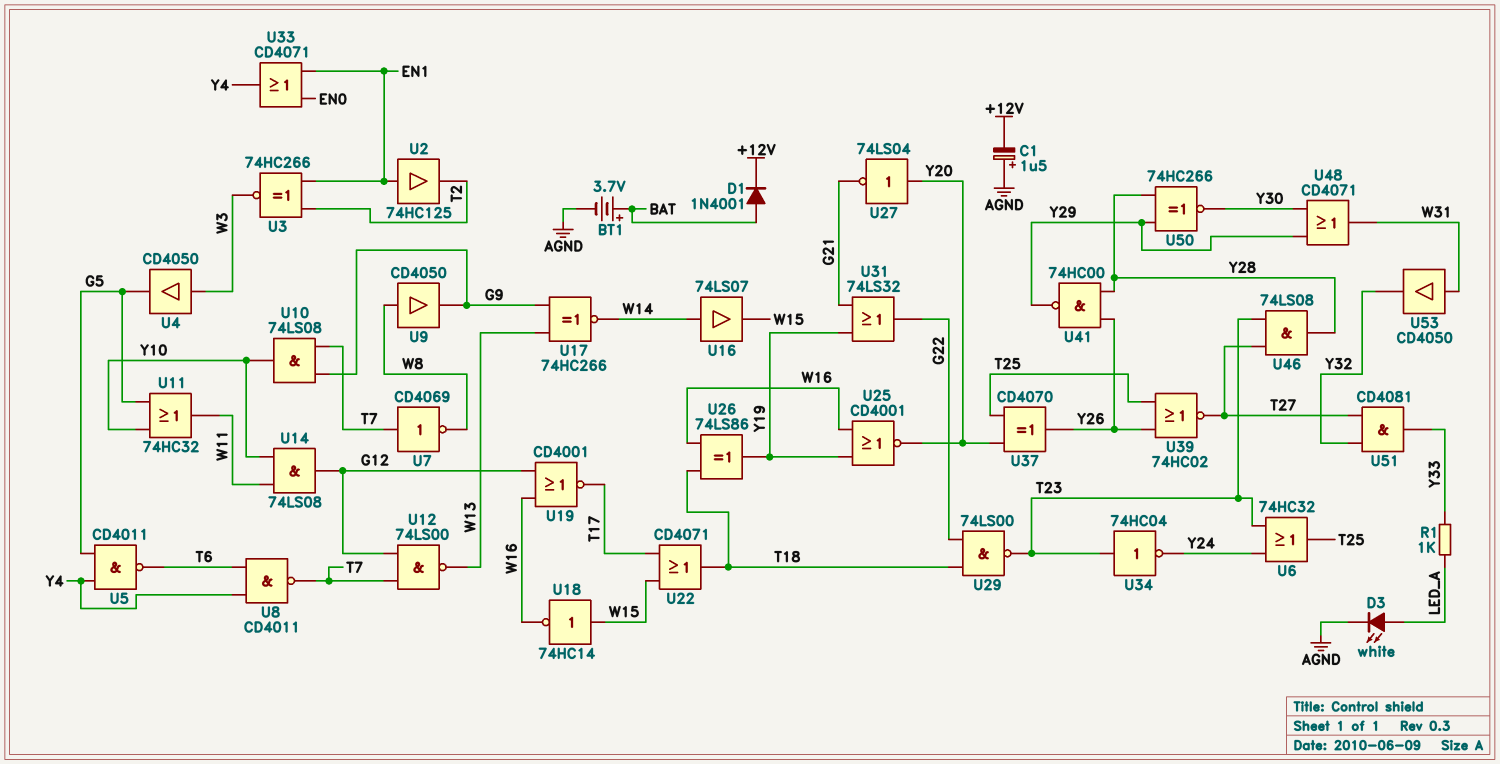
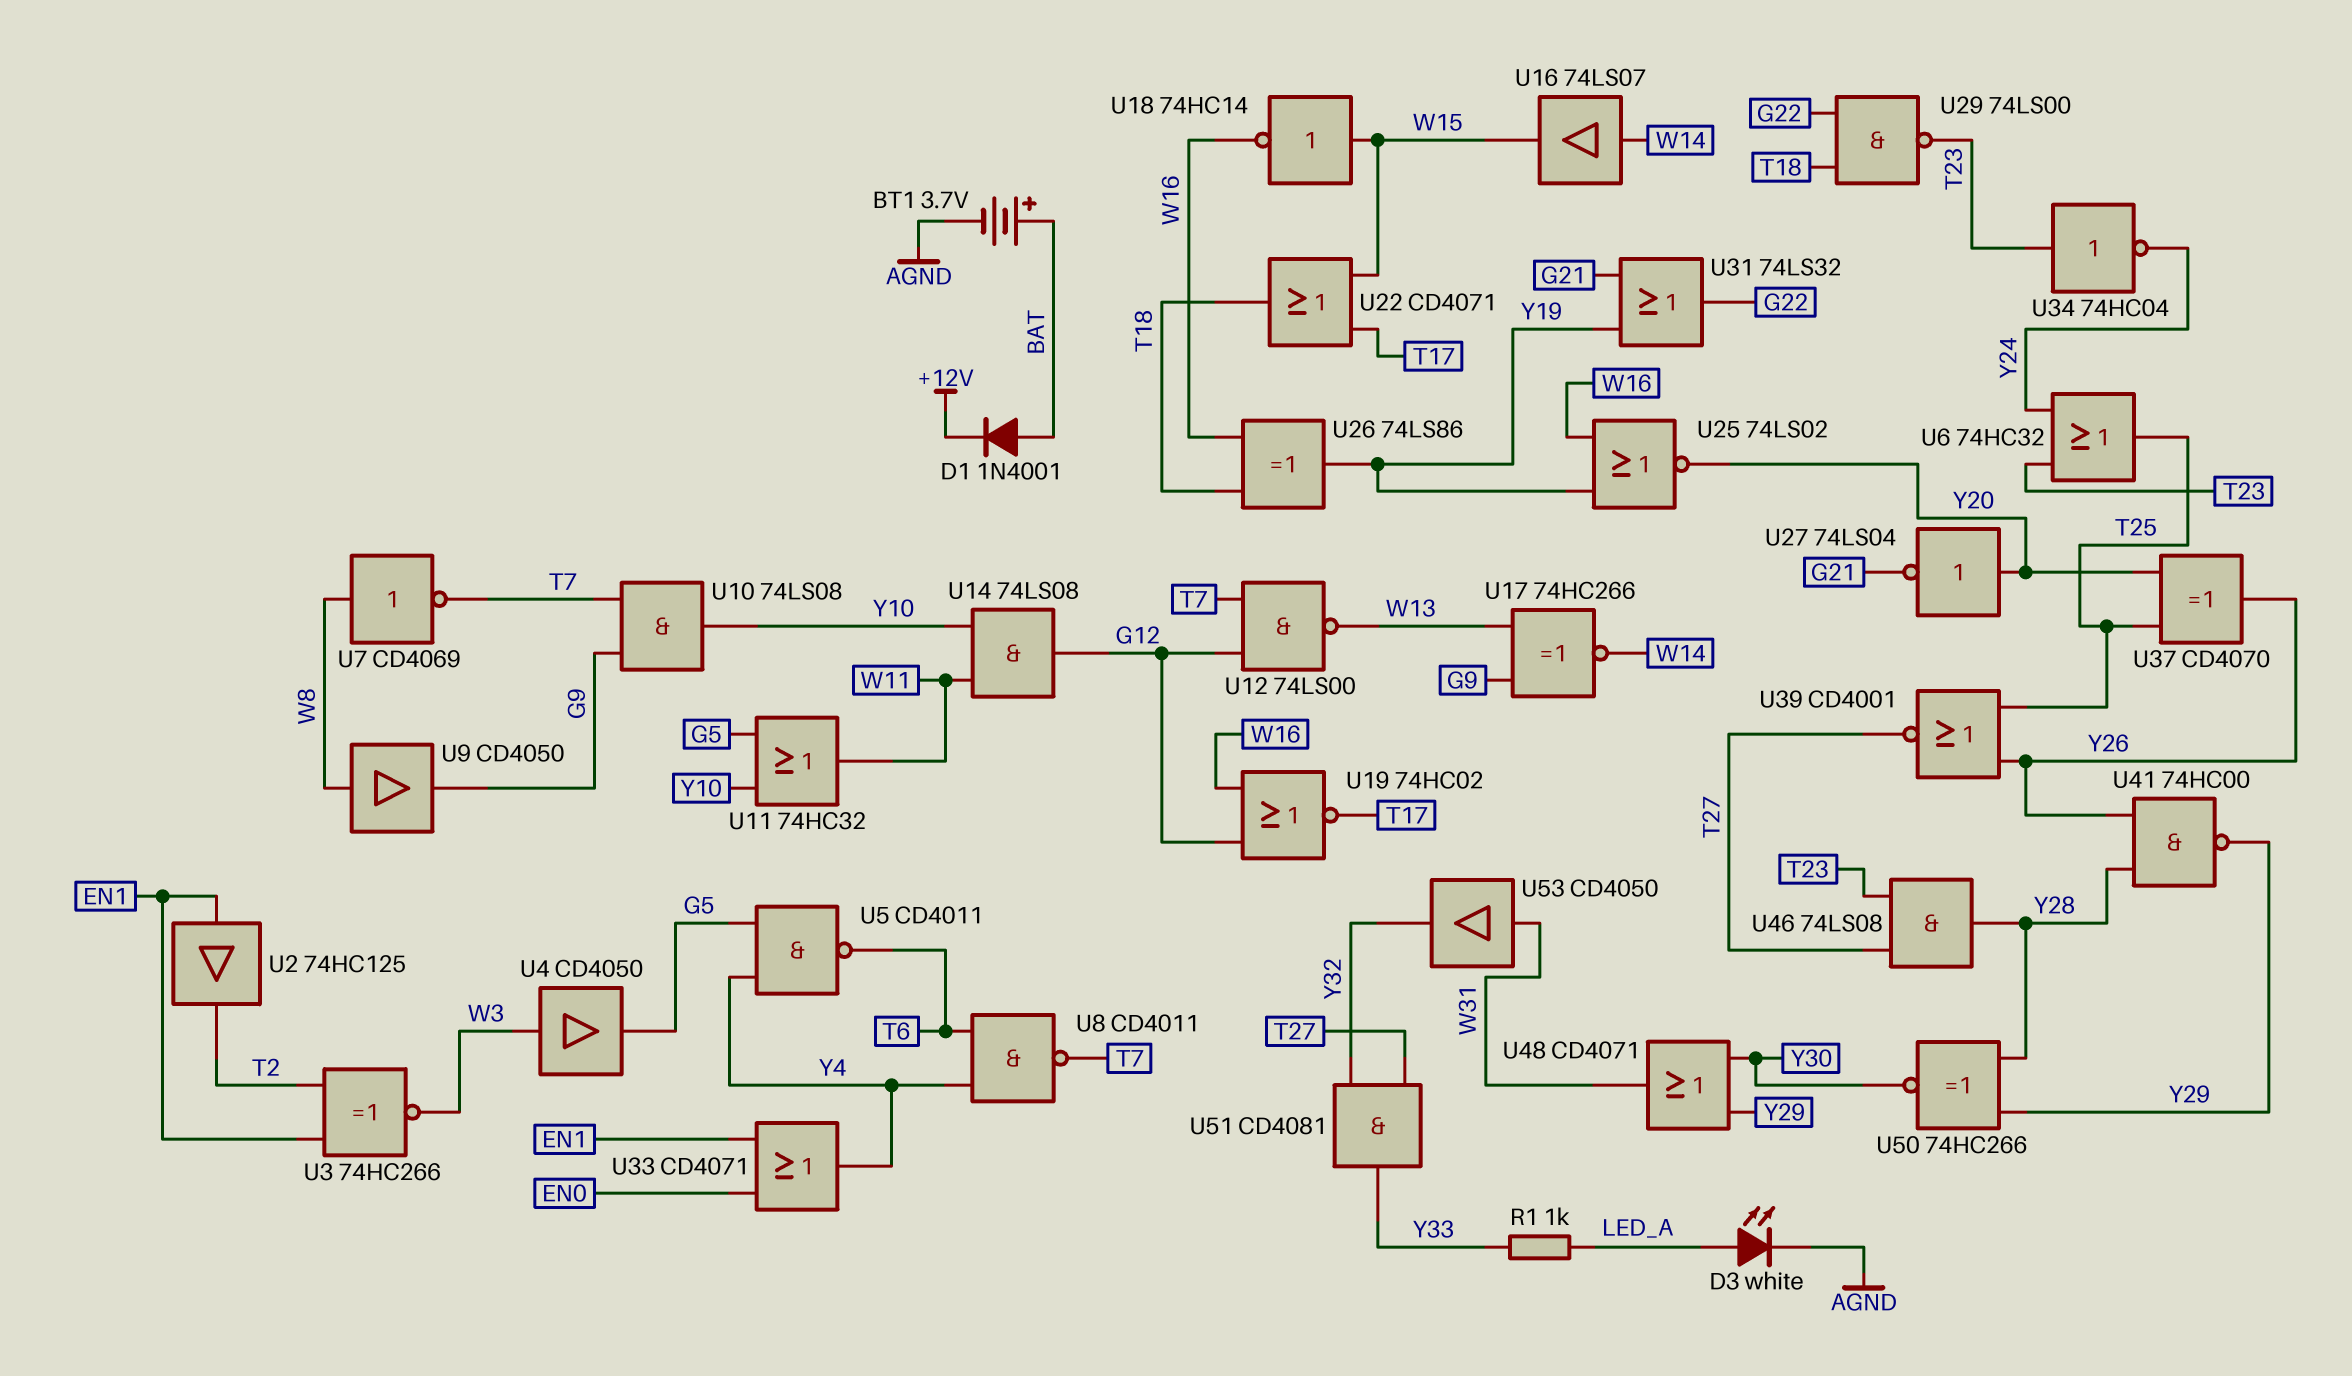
C1: 1.5uF (plus AGND, minus +12V) -> none
U7: NOT CD4069 (in T7, out W8) -> NOT CD4069 (in W8, out T7)
U19: NOR CD4001 (in G12, in W16, out T17) -> NOR 74HC02 (in G12, in W16, out T17)
U25: NOR CD4001 (in W16, in Y19, out Y20) -> NOR 74LS02 (in W16, in Y19, out Y20)
U39: NOR 74HC02 (in T25, in Y26, out T27) -> NOR CD4001 (in T25, in Y26, out T27)

